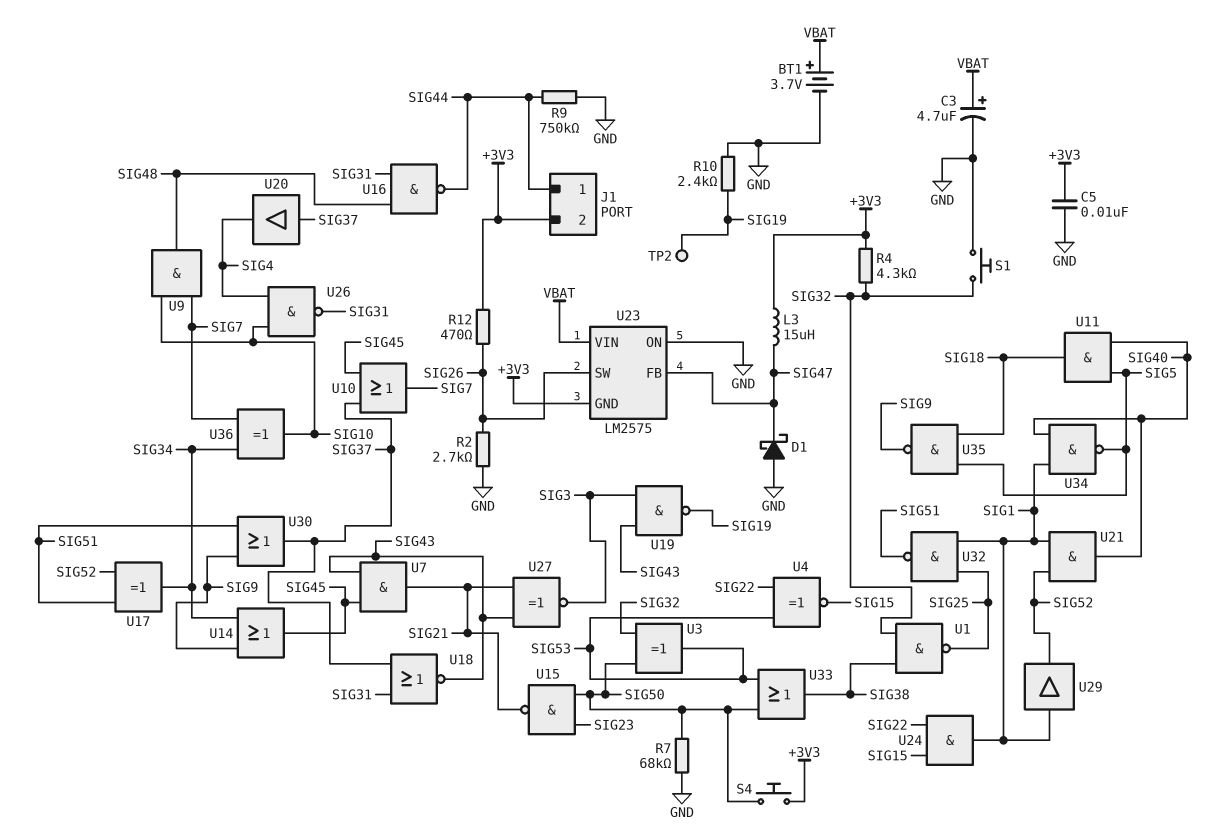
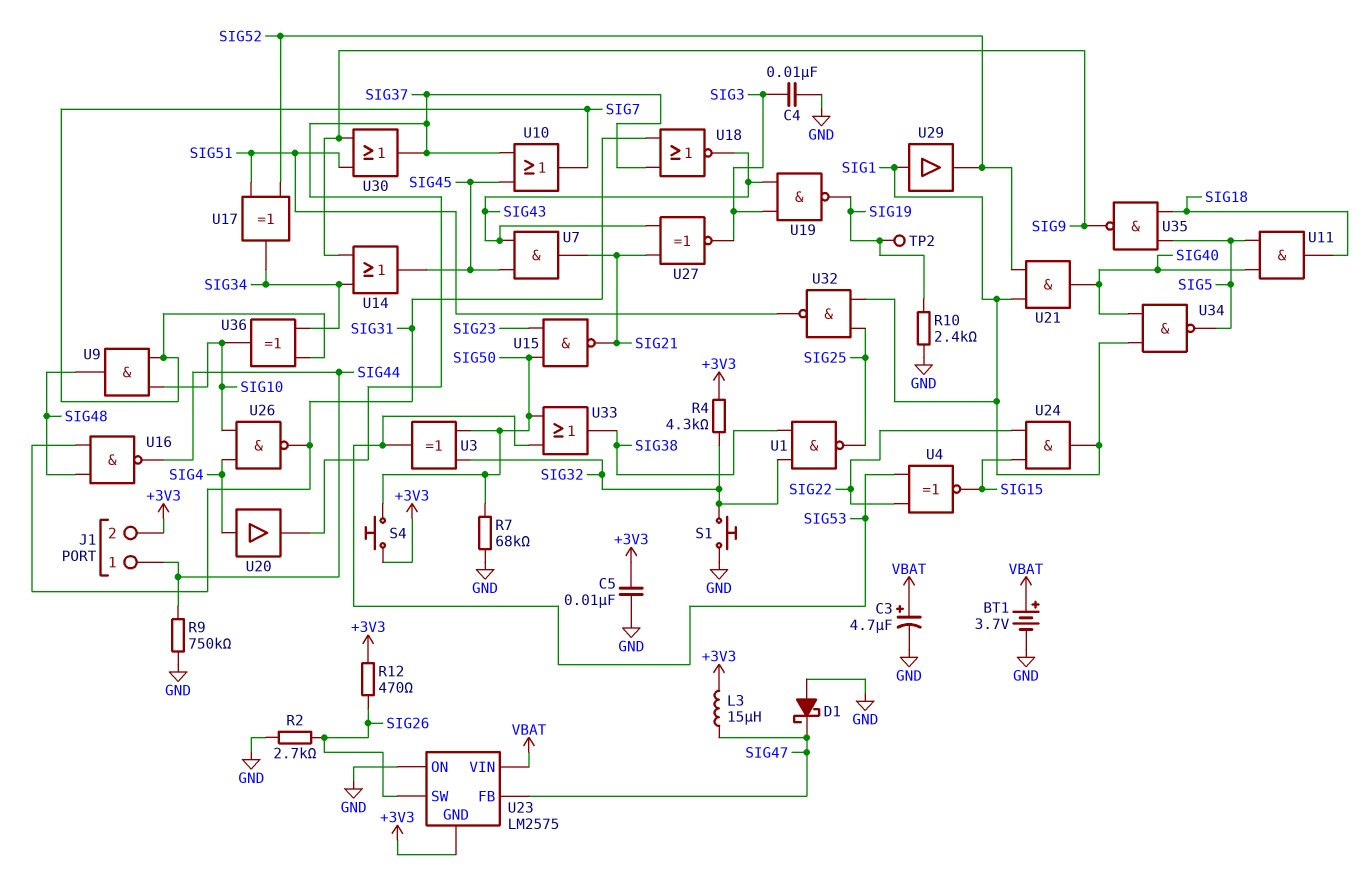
C4: none -> 10nF (GND, SIG3)
U20: buffer (in SIG37, out SIG4) -> buffer (in SIG4, out SIG37)

